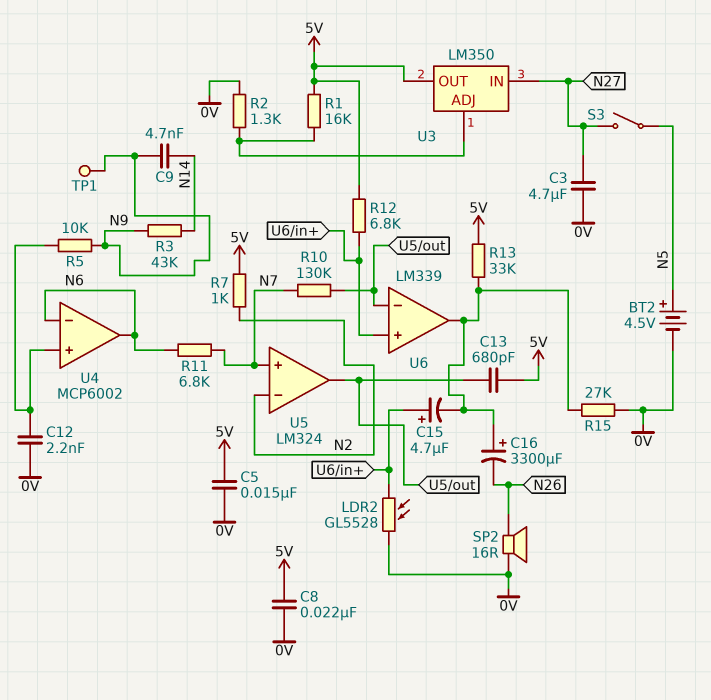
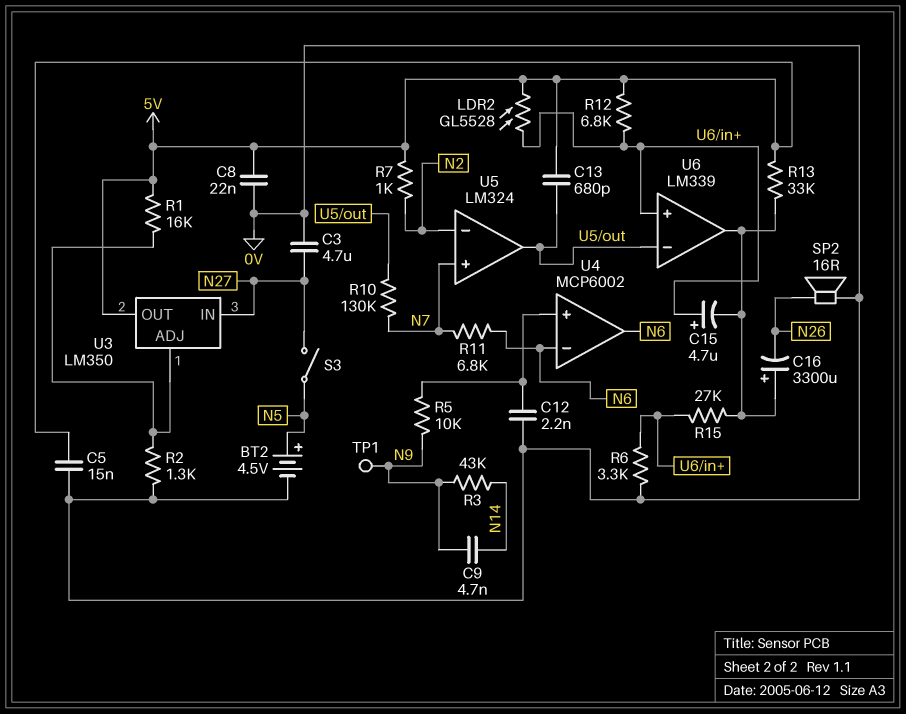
LDR2: GL5528 (0V, U6/in+) -> GL5528 (5V, U6/in+)
R6: none -> 3.3k (0V, U6/in+)
R15: 27k (0V, U6/out) -> 27k (U6/in+, U6/out)

